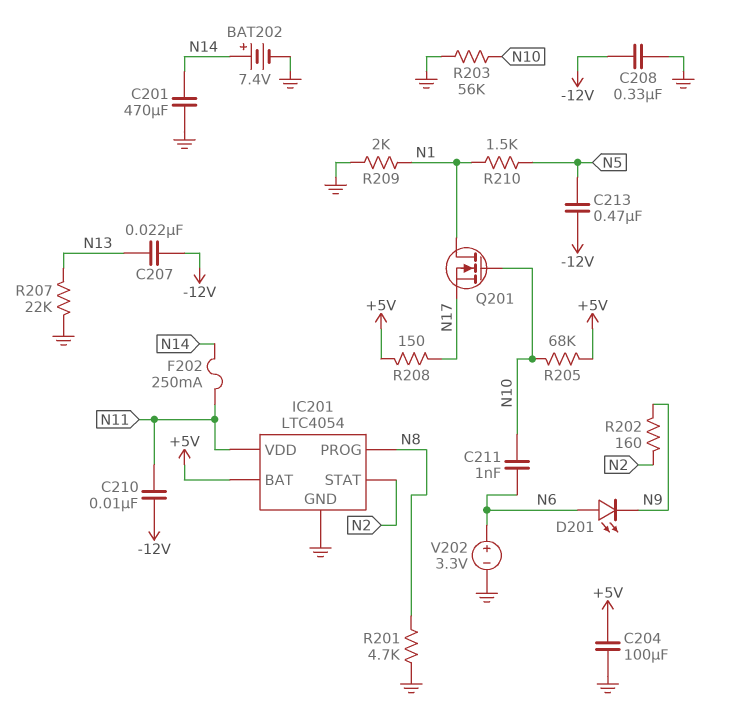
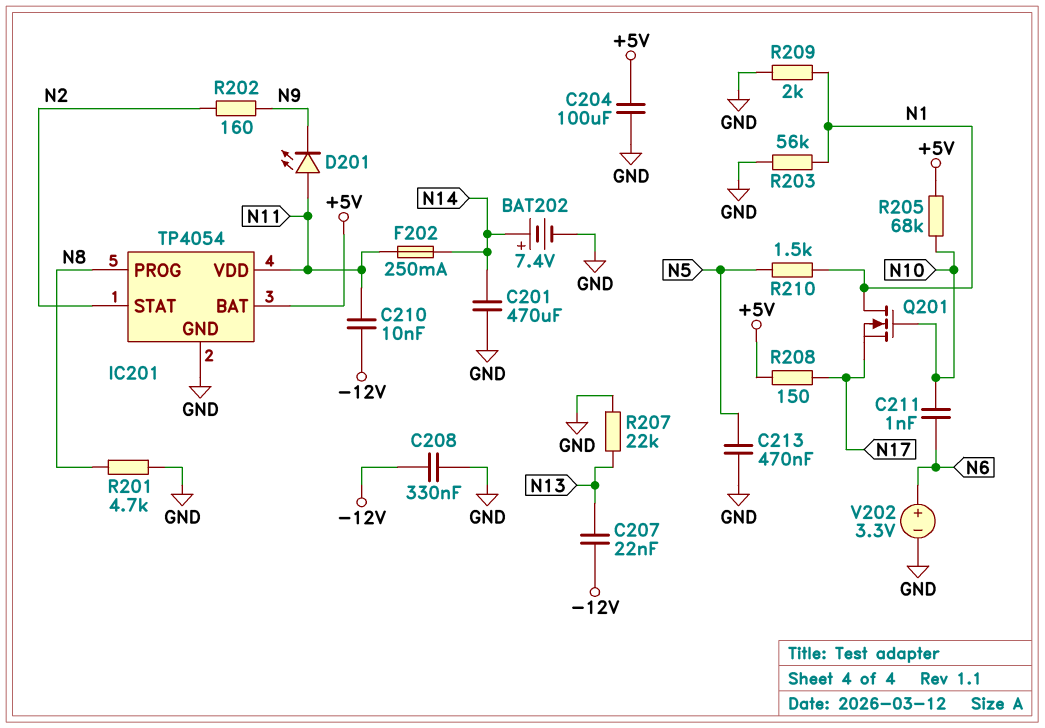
C213: 470nF (-12V, N5) -> 470nF (GND, N5)
D201: LED (A N6, K N9) -> LED (A N11, K N9)
IC201: LTC4054 -> TP4054
R203: 56k (GND, N10) -> 56k (GND, N1)

